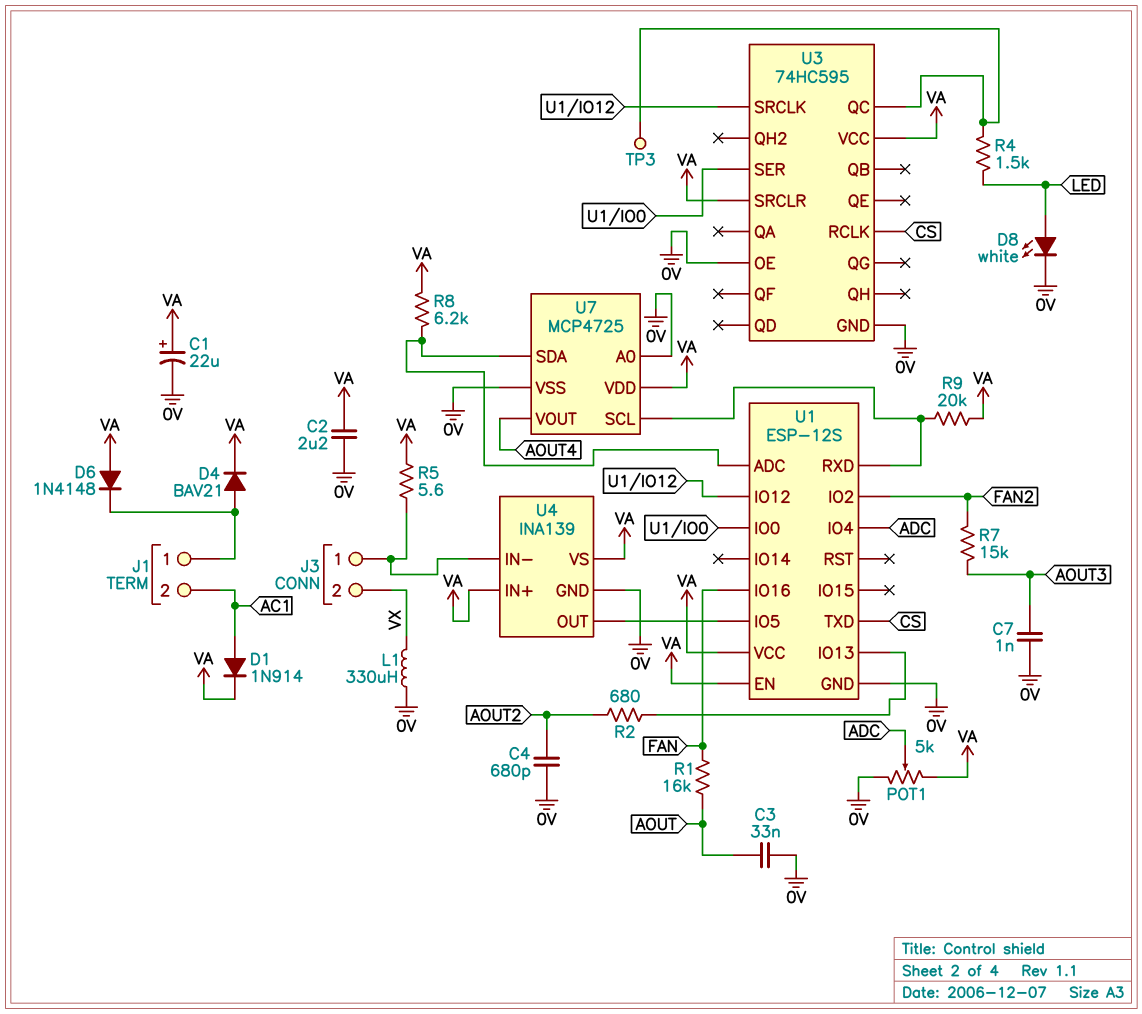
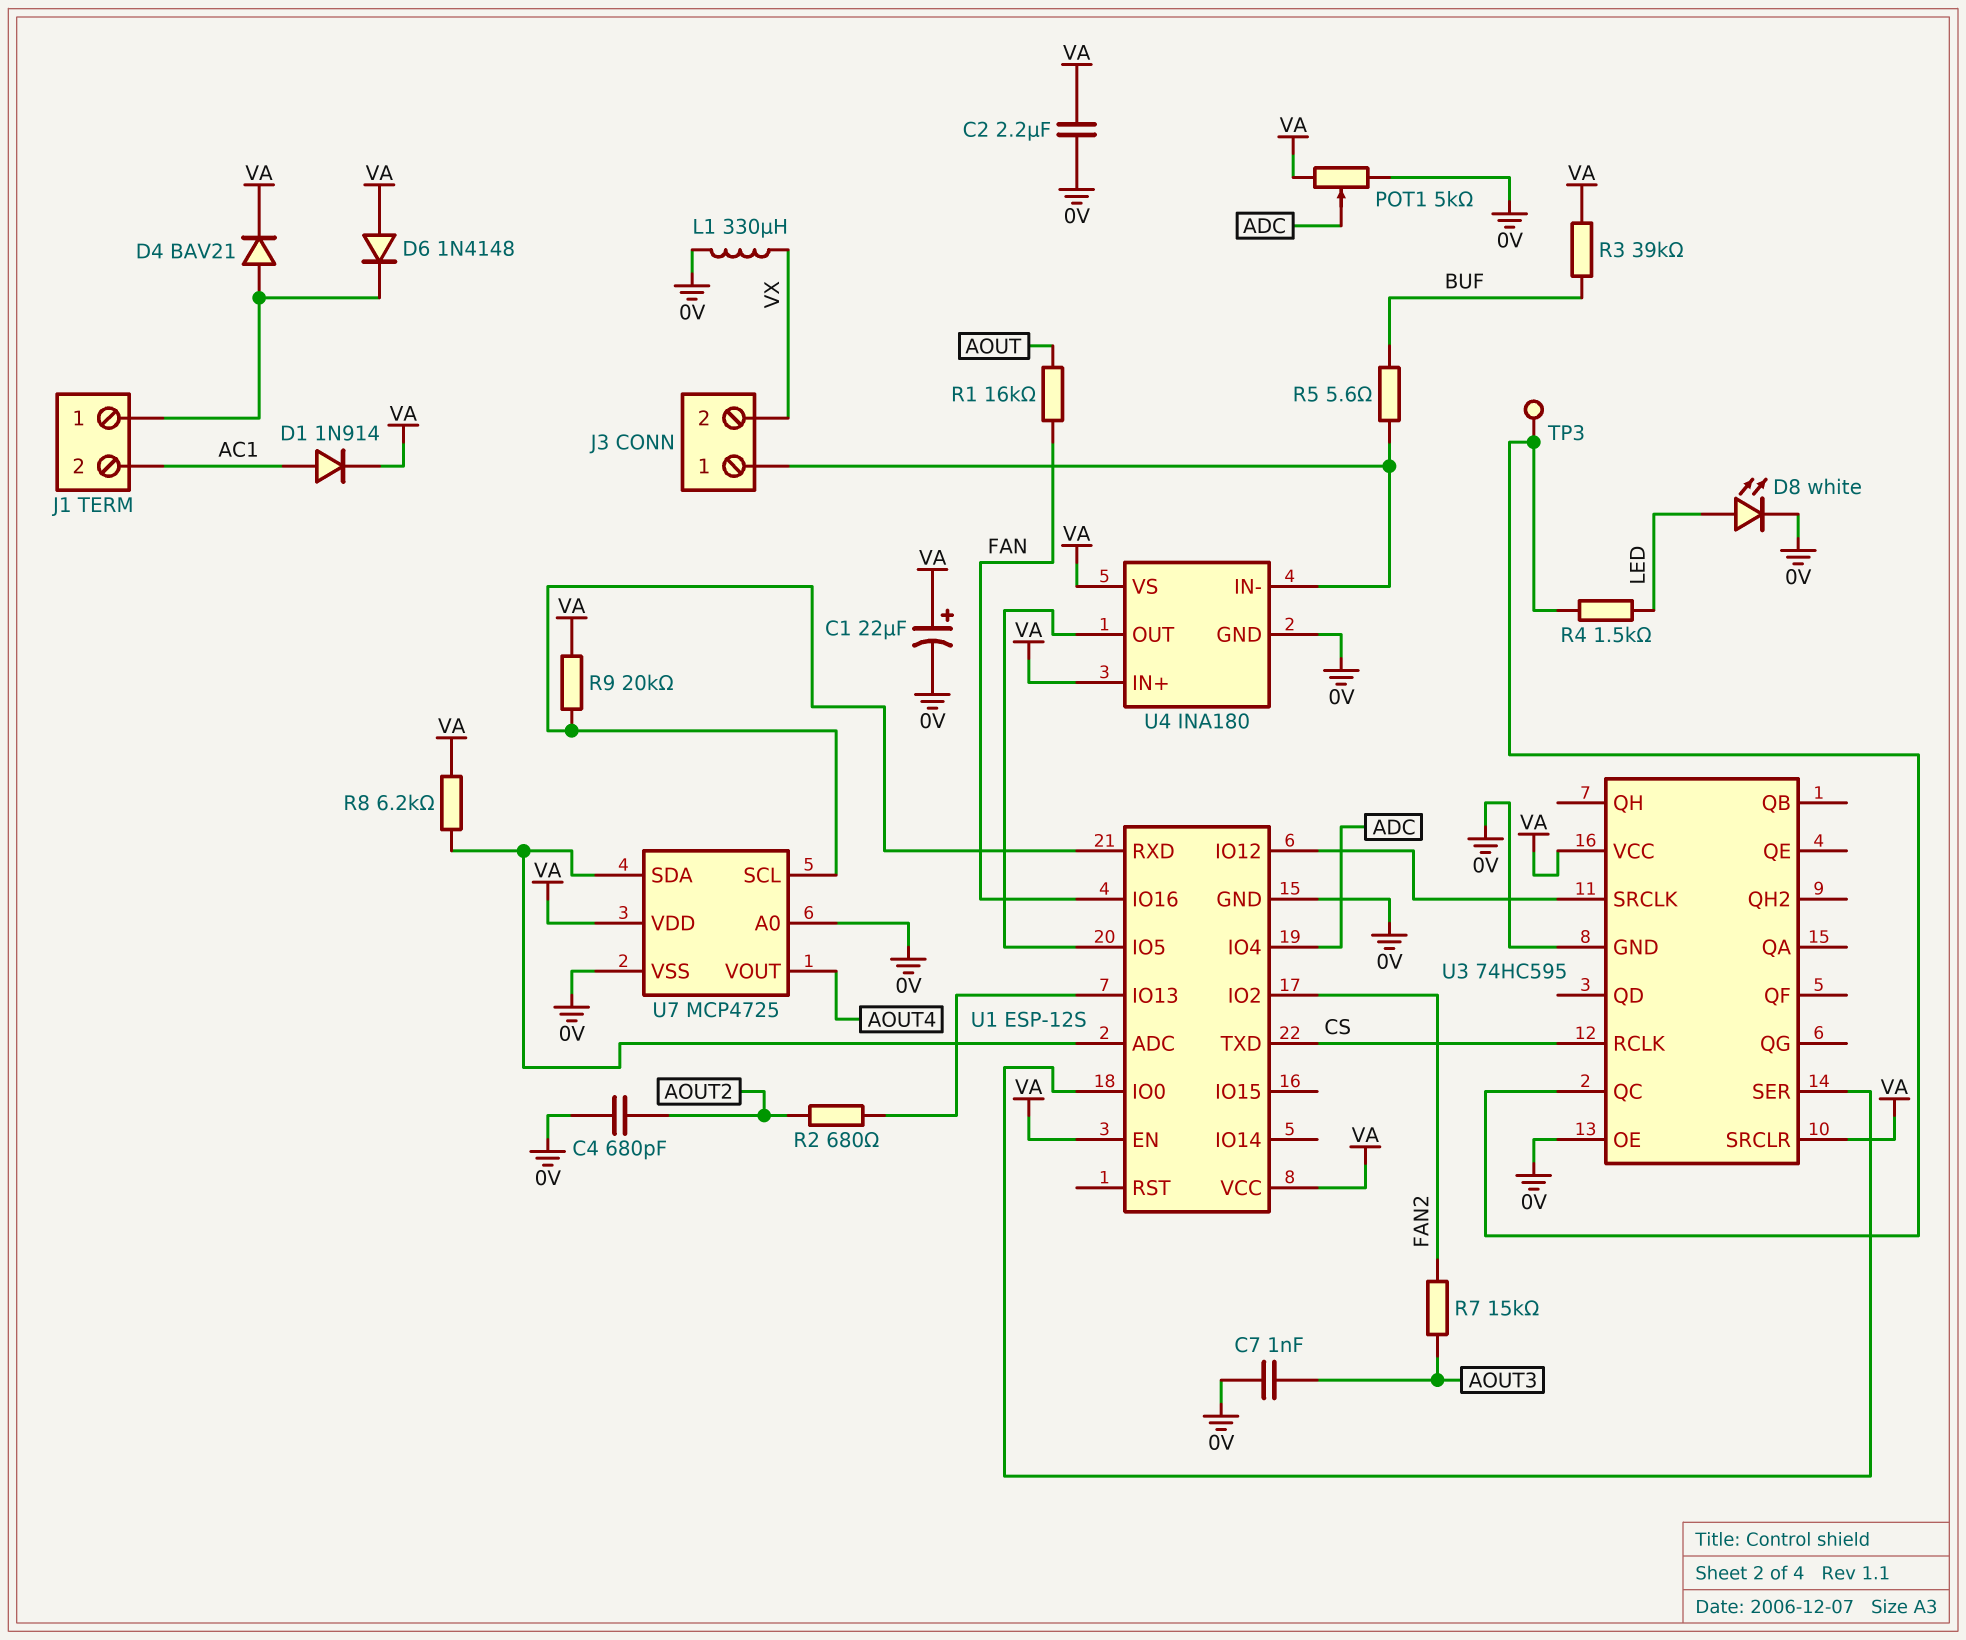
C3: 33nF (0V, AOUT) -> none
R3: none -> 39k (BUF, VA)
R5: 5.6 (J3/1, VA) -> 5.6 (BUF, J3/1)
U4: INA139 -> INA180

